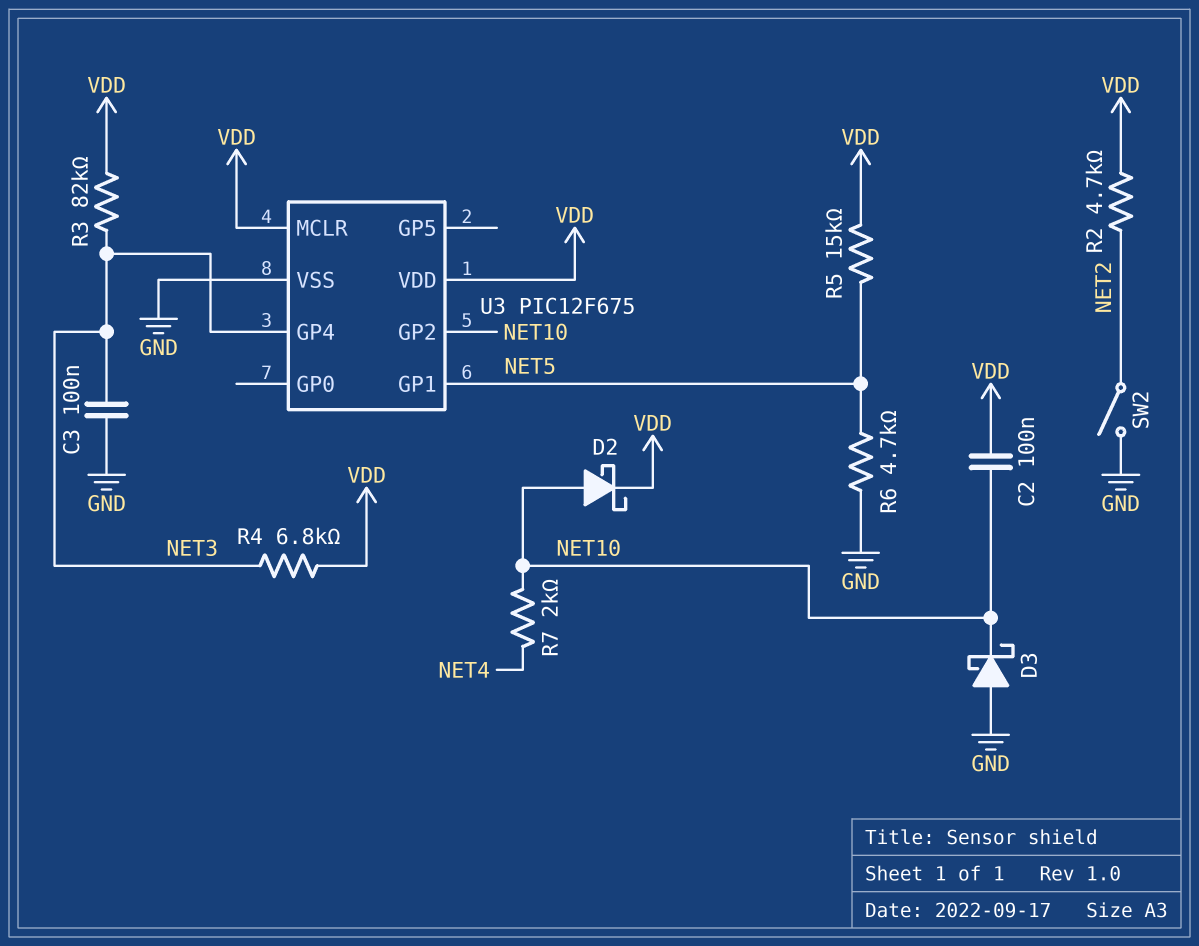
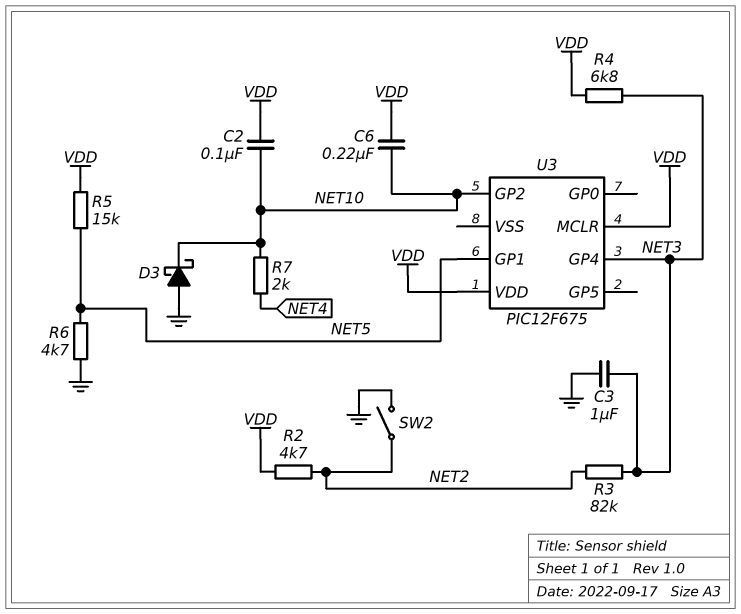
C3: 100nF (GND, NET3) -> 1uF (GND, NET3)
C6: none -> 220nF (NET10, VDD)
D2: schottky (A NET10, K VDD) -> none
R3: 82k (NET3, VDD) -> 82k (NET2, NET3)
U3 pin VSS: GND -> none

